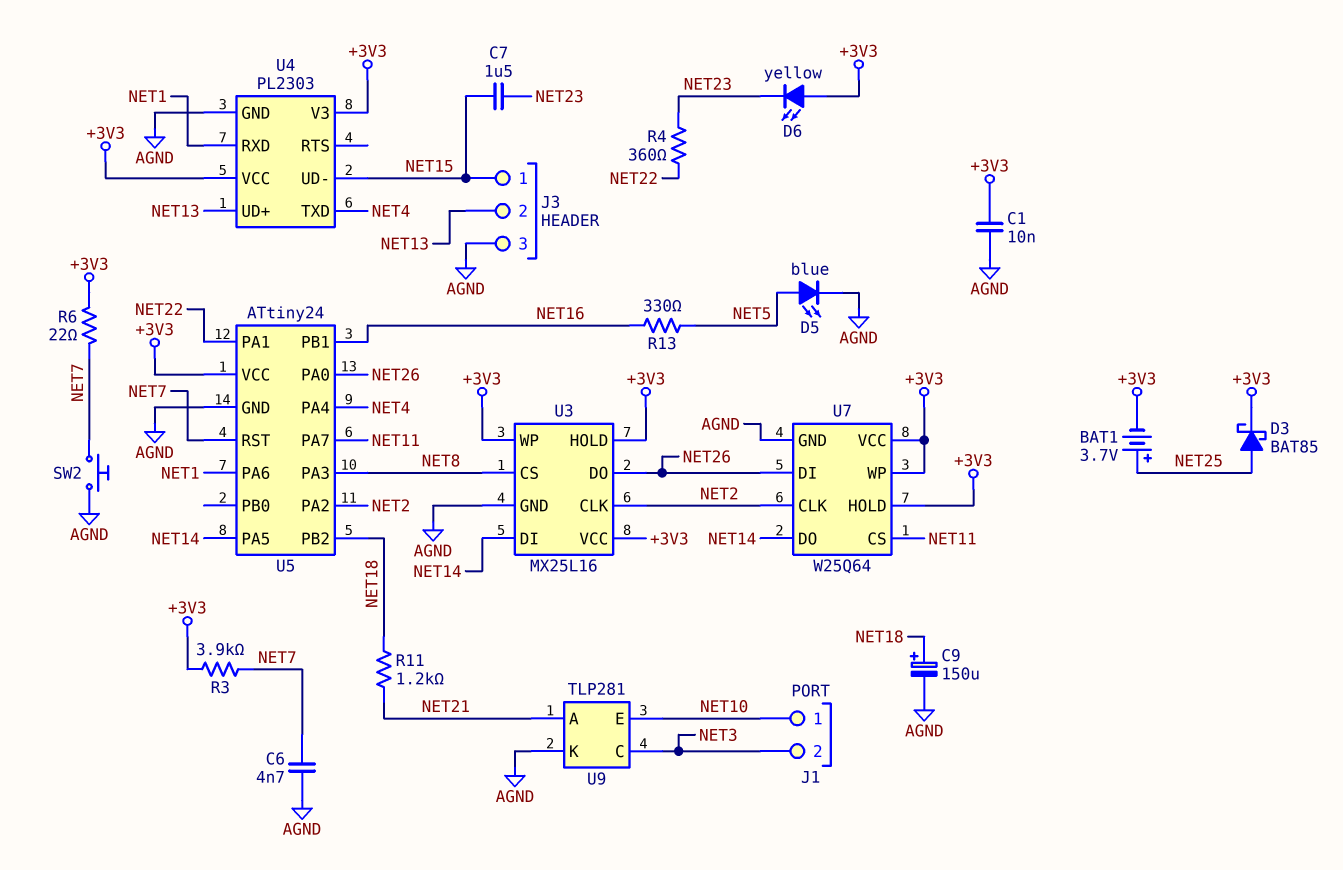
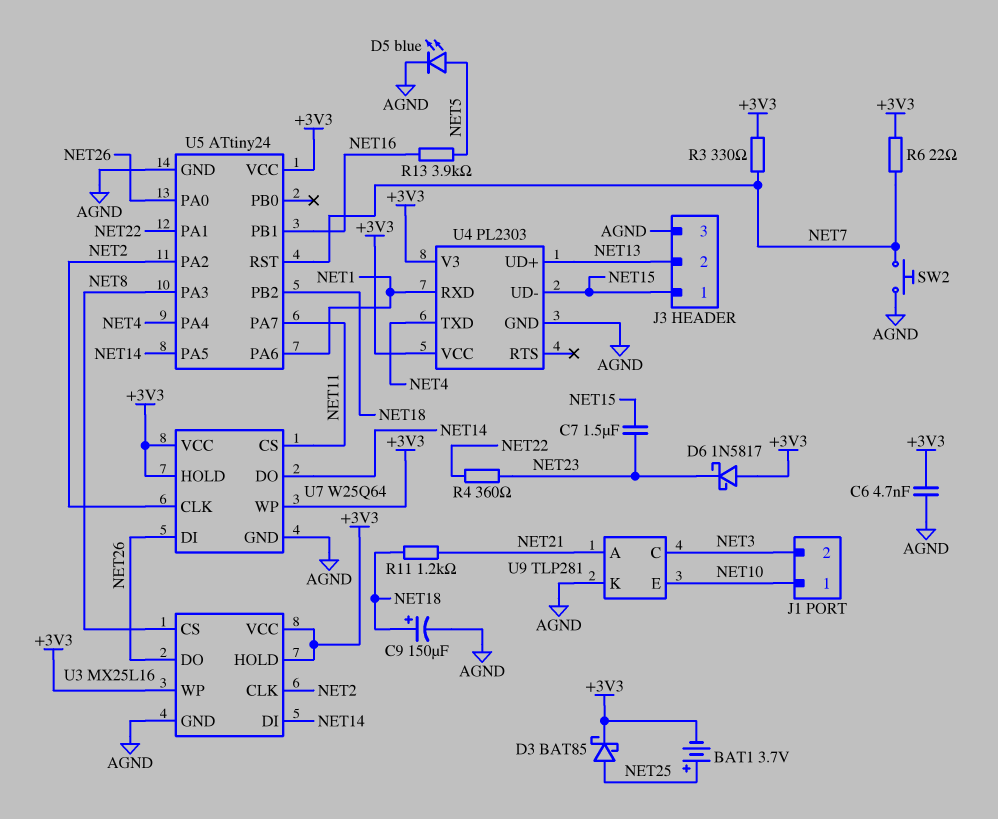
C1: 10nF (+3V3, AGND) -> none
C6: 4.7nF (AGND, NET7) -> 4.7nF (+3V3, AGND)
D6: LED yellow (A +3V3, K NET23) -> schottky 1N5817 (A +3V3, K NET23)
R3: 3.9k (+3V3, NET7) -> 330 (+3V3, NET7)
R13: 330 (NET5, NET16) -> 3.9k (NET5, NET16)

